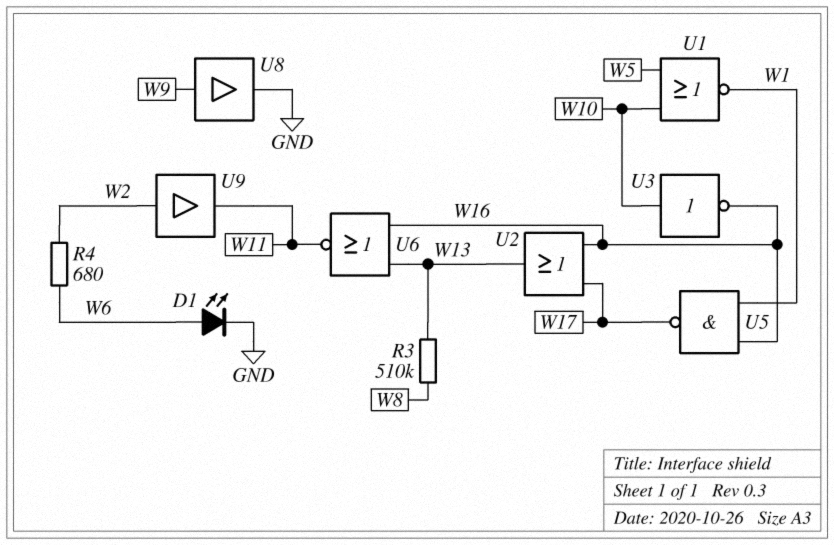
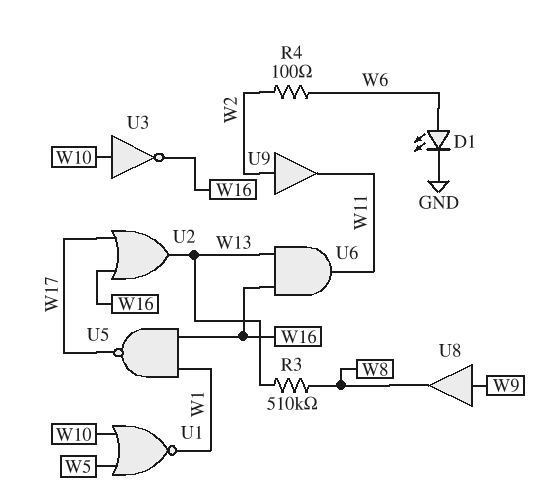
R4: 680 (W2, W6) -> 100 (W2, W6)
U6: NOR (in W13, in W16, out W11) -> AND (in W13, in W16, out W11)
U8: buffer (in W9, out GND) -> buffer (in W9, out W8)

